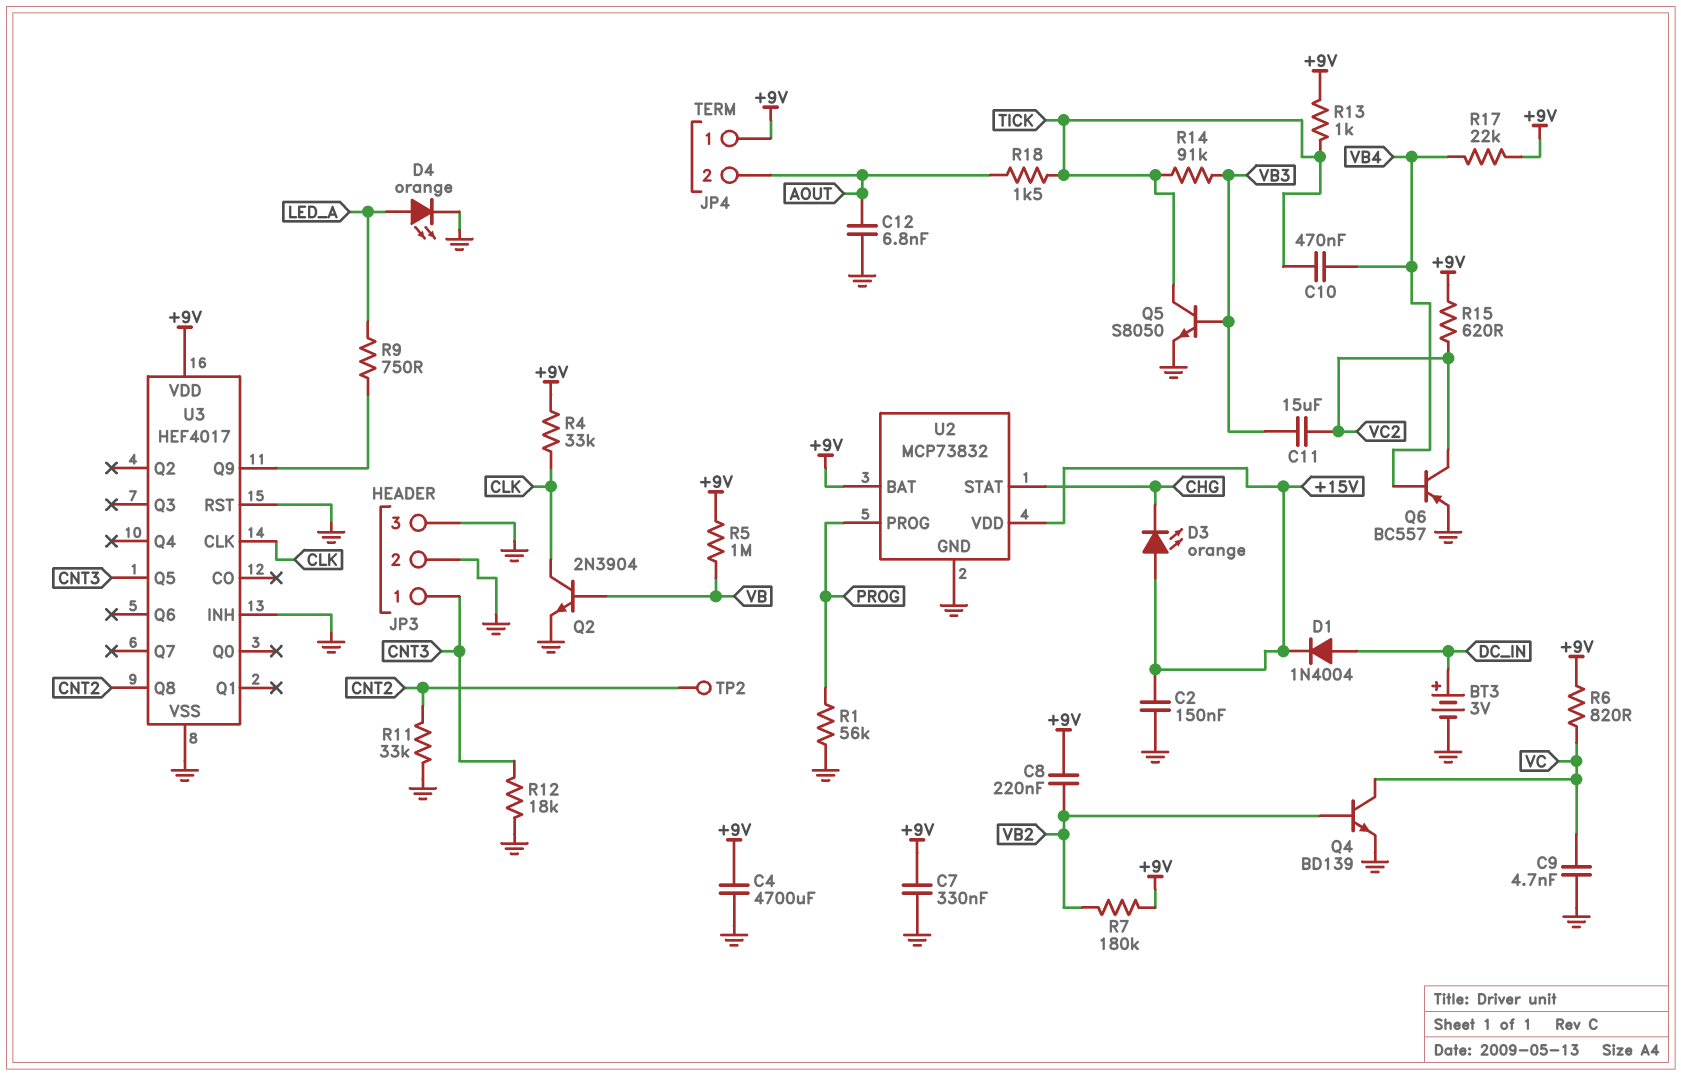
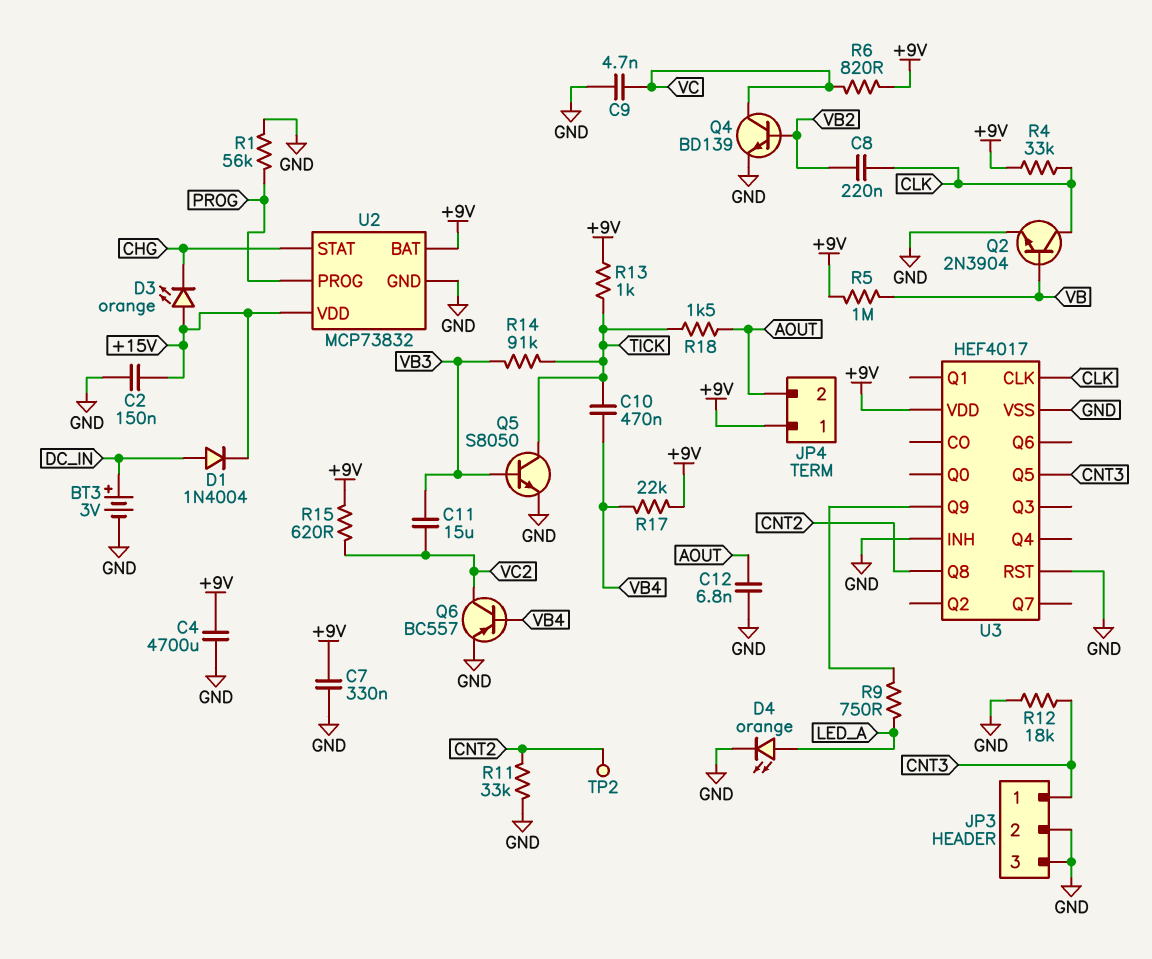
C8: 220nF (+9V, VB2) -> 220nF (CLK, VB2)
R7: 180k (+9V, VB2) -> none

